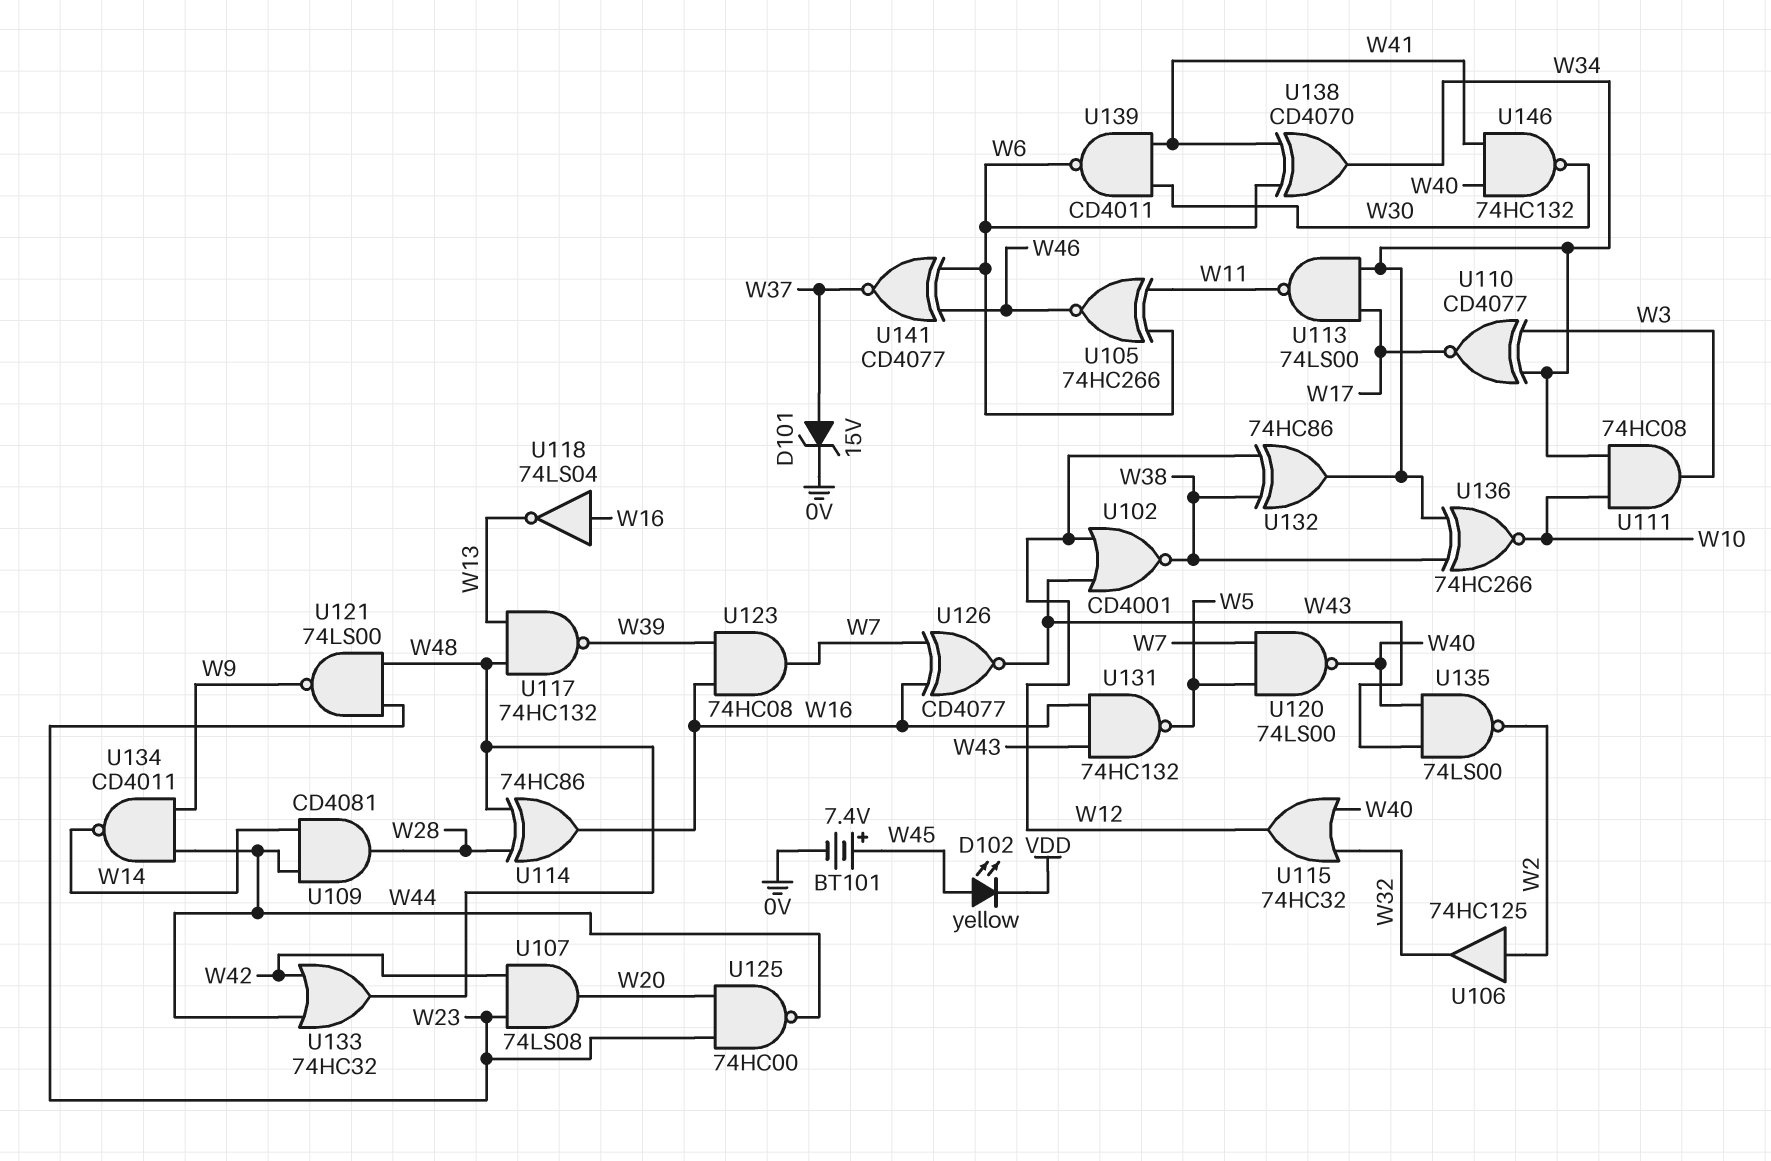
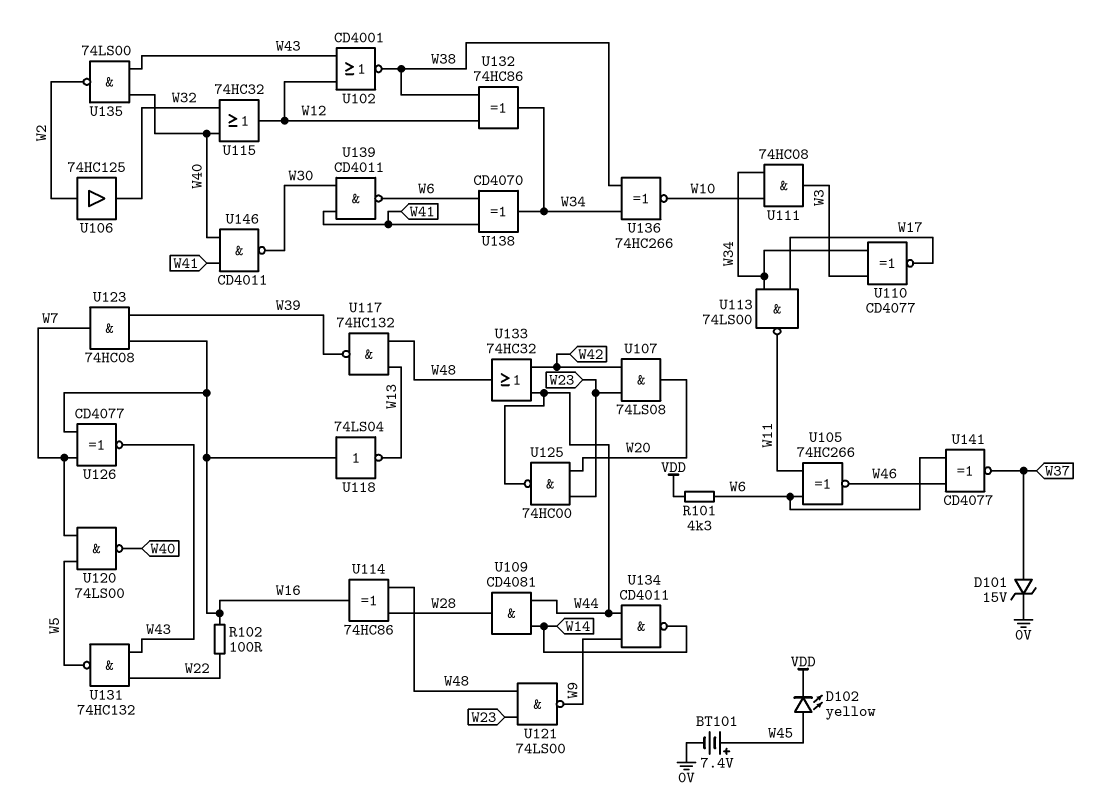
R101: none -> 4.3k (VDD, W6)
R102: none -> 100 (W16, W22)
U131: NAND 74HC132 (in W16, in W43, out W5) -> NAND 74HC132 (in W22, in W43, out W5)
U146: NAND 74HC132 (in W40, in W41, out W30) -> NAND CD4011 (in W40, in W41, out W30)

